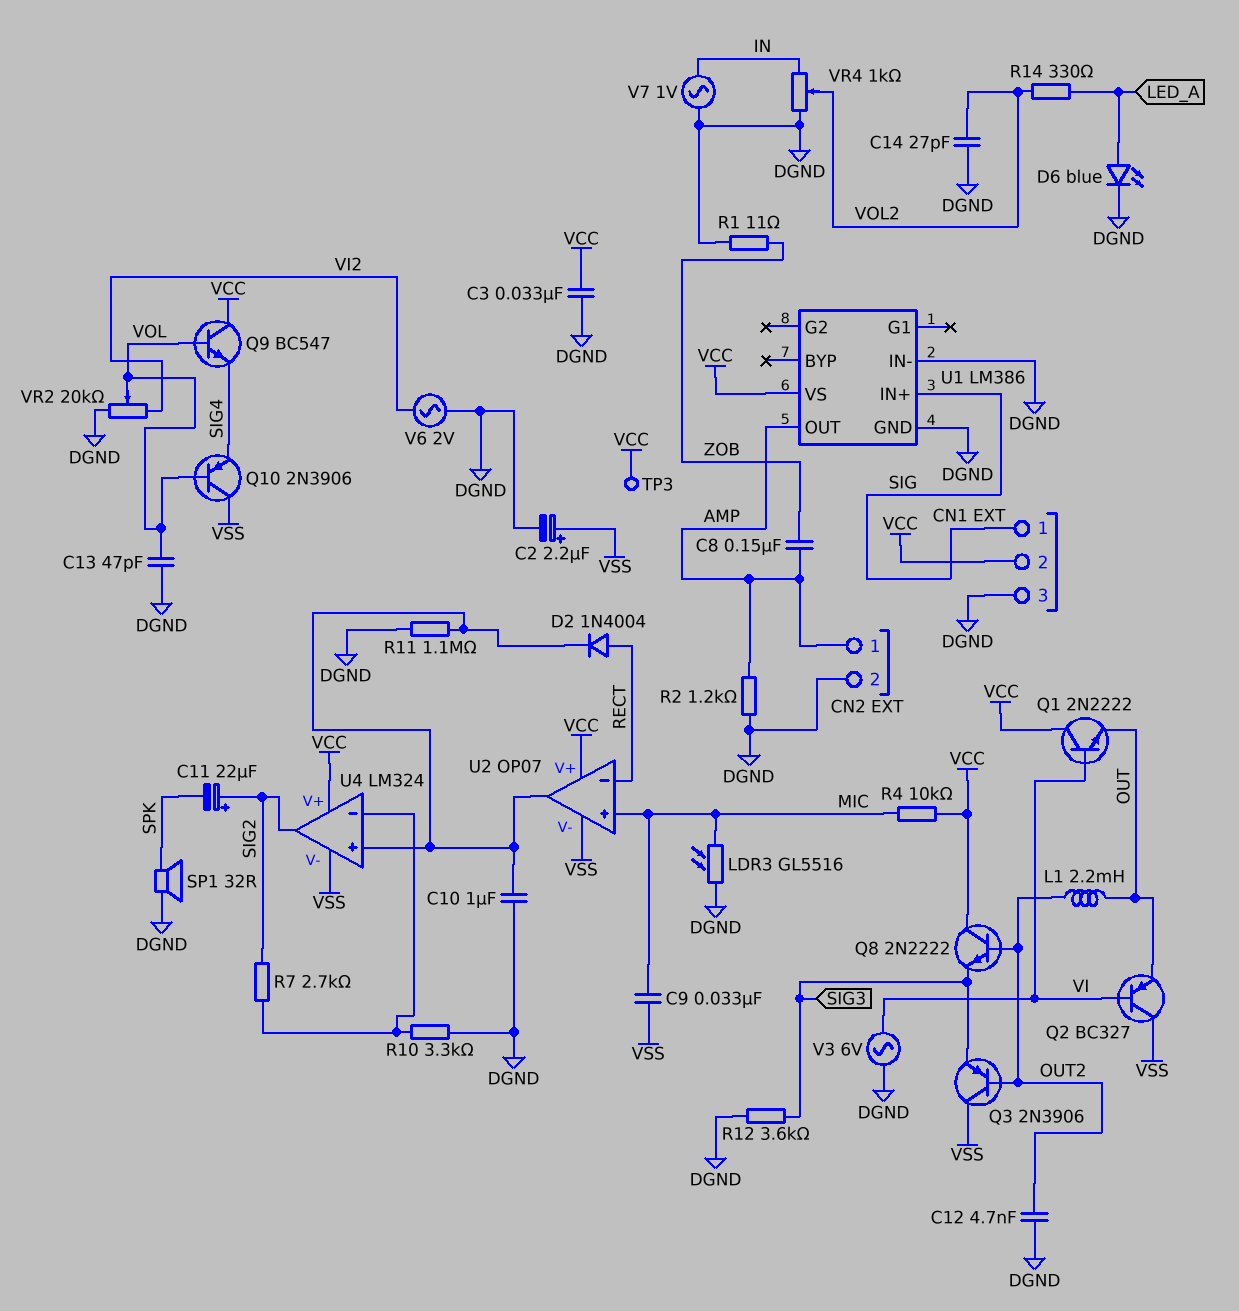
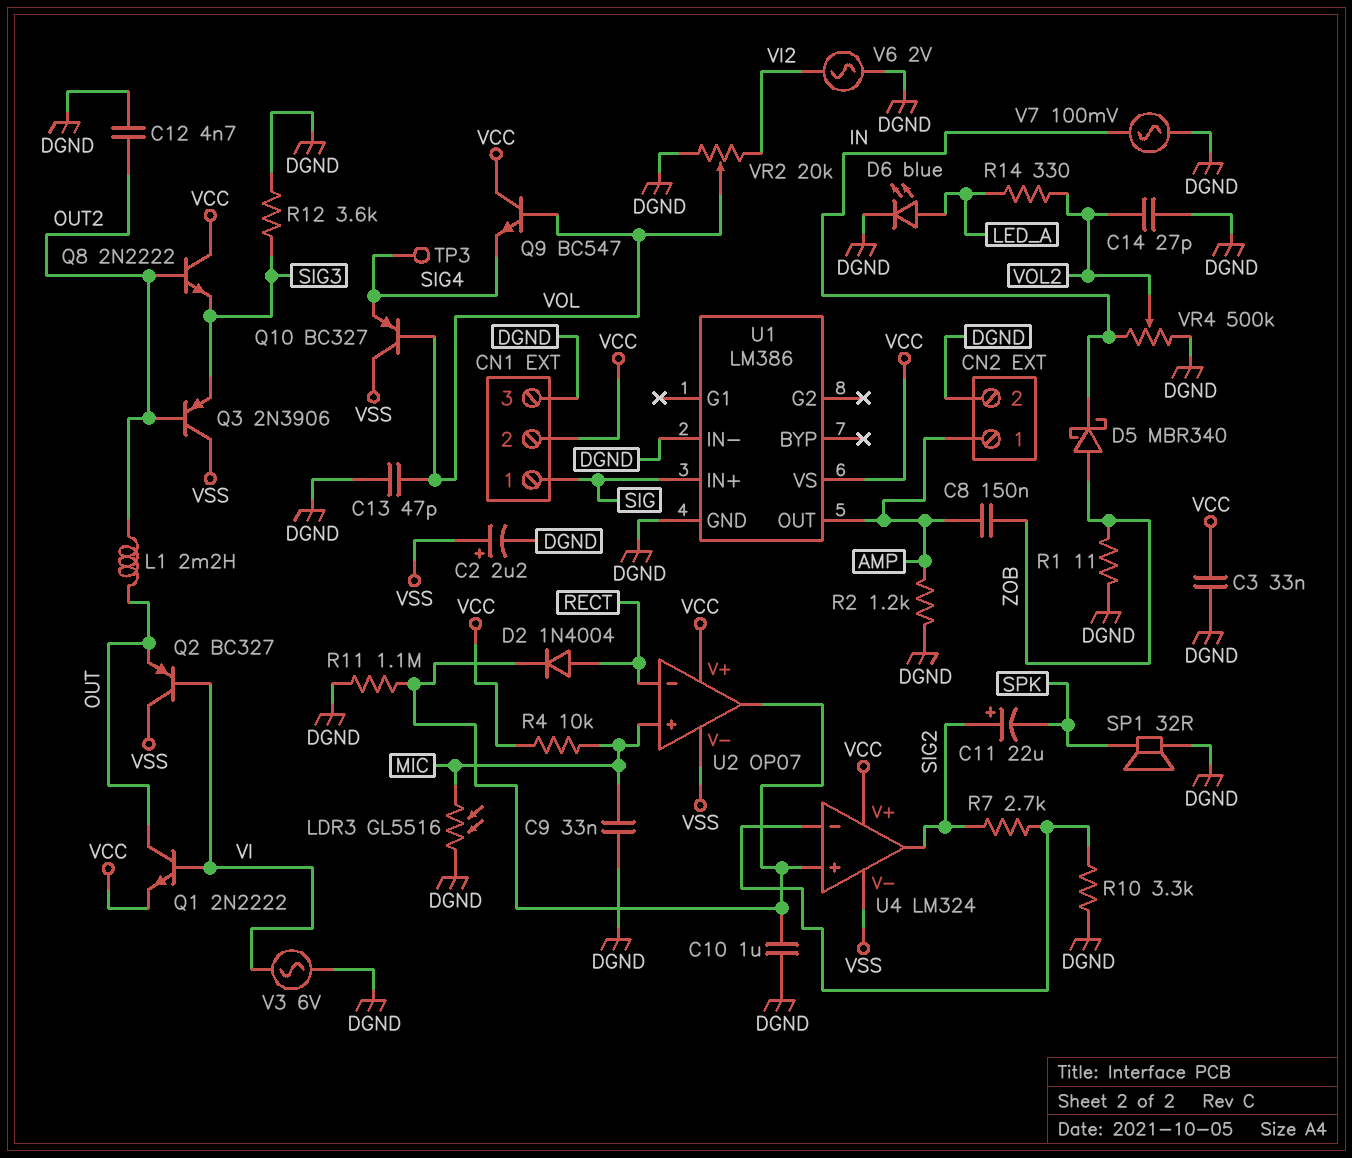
C9: 33nF (MIC, VSS) -> 33nF (DGND, MIC)
D5: none -> schottky MBR340 (A ZOB, K IN)
Q1: NPN 2N2222 (B VI, C VCC, E OUT) -> NPN 2N2222 (B VI, C OUT, E VCC)
Q10: PNP 2N3906 (B VOL, C VSS, E SIG4) -> PNP BC327 (B VOL, C VSS, E SIG4)
TP3: test point (VCC) -> test point (SIG4)
V7: AC 1V (DGND, IN) -> AC 100mV (DGND, IN)
VR4: 1k (DGND, IN, wiper VOL2) -> 500k (DGND, IN, wiper VOL2)

